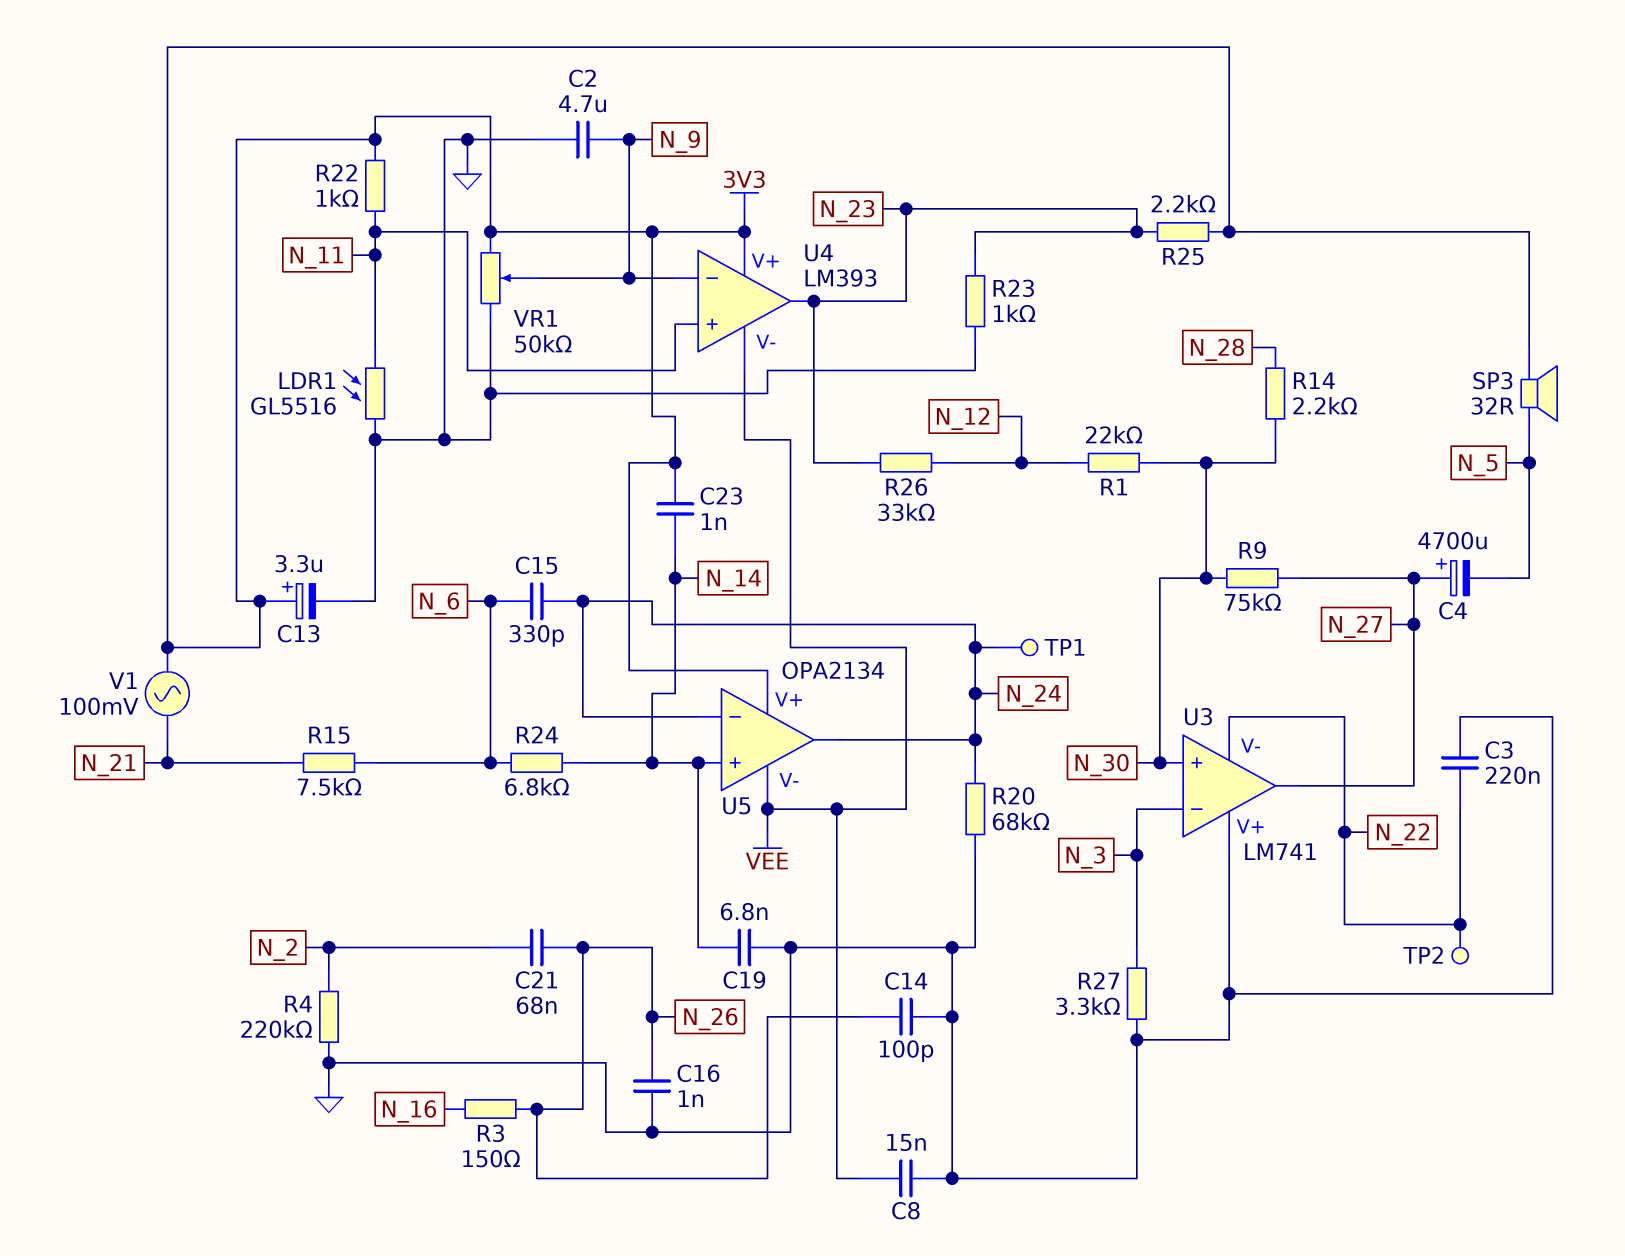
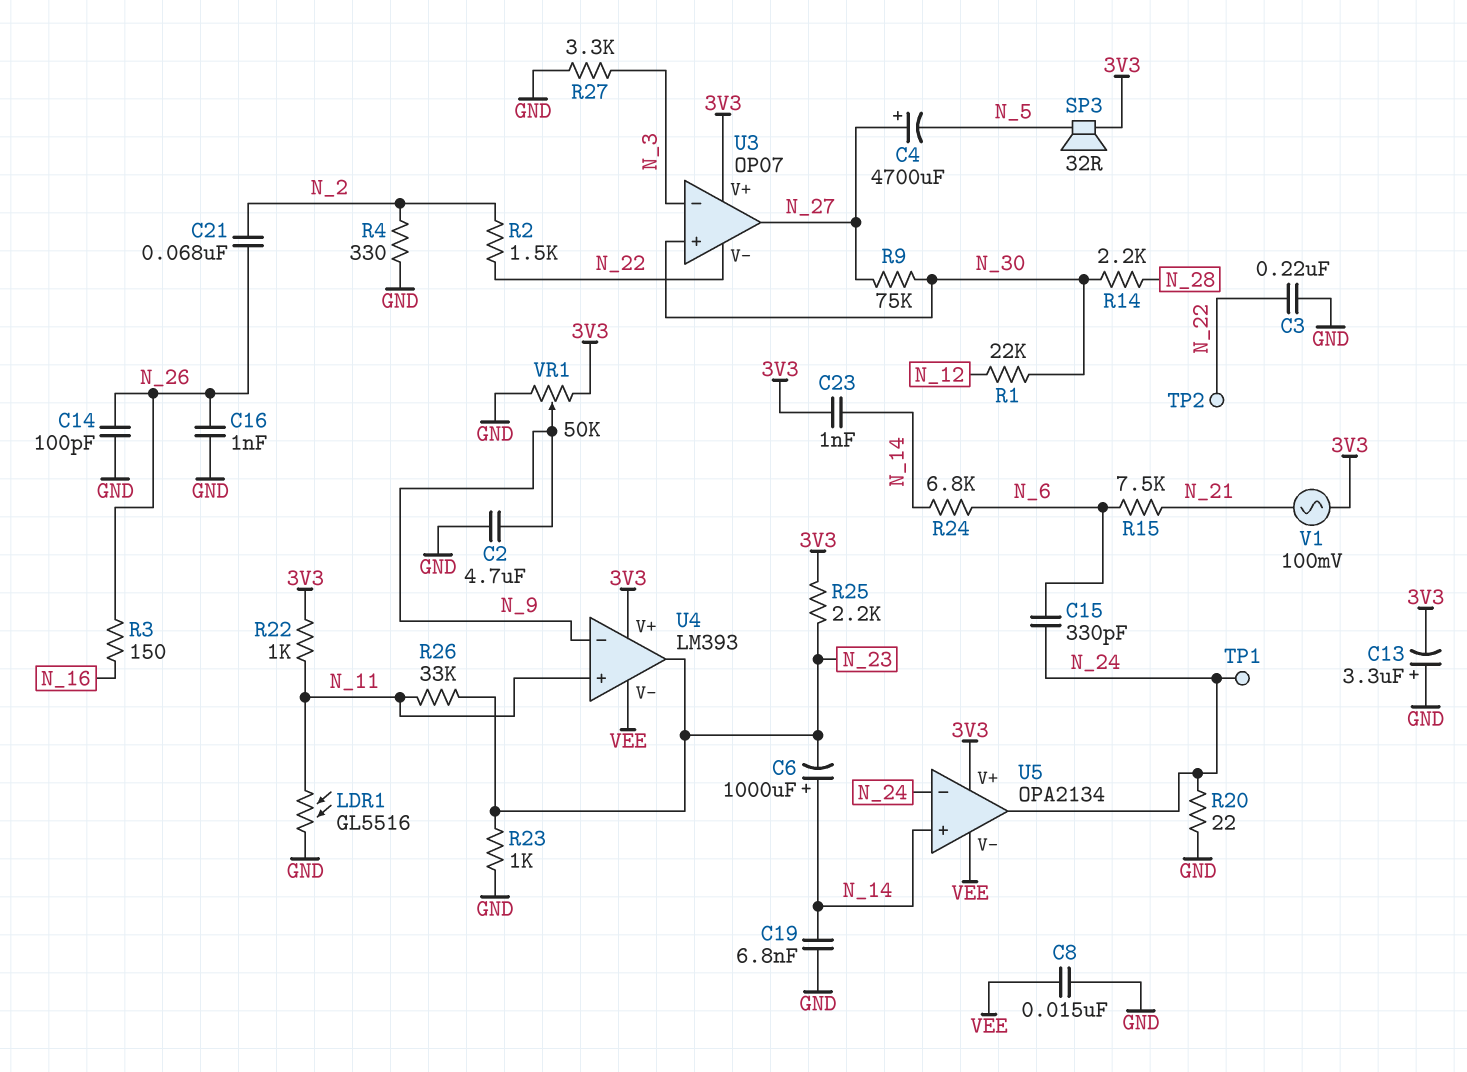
C6: none -> 1000uF (plus N_14, minus N_23)
C13: 3.3uF (plus 3V3, minus GND) -> 3.3uF (plus GND, minus 3V3)
R2: none -> 1.5k (N_2, N_22)
R4: 220k (GND, N_2) -> 330 (GND, N_2)
R20: 68k (GND, N_24) -> 22 (GND, N_24)
R26: 33k (N_12, N_23) -> 33k (N_11, N_23)
U3: LM741 -> OP07
U3 pin V+: GND -> 3V3

